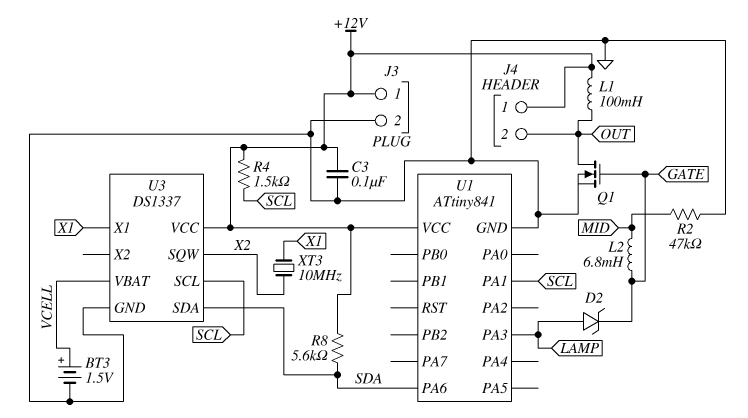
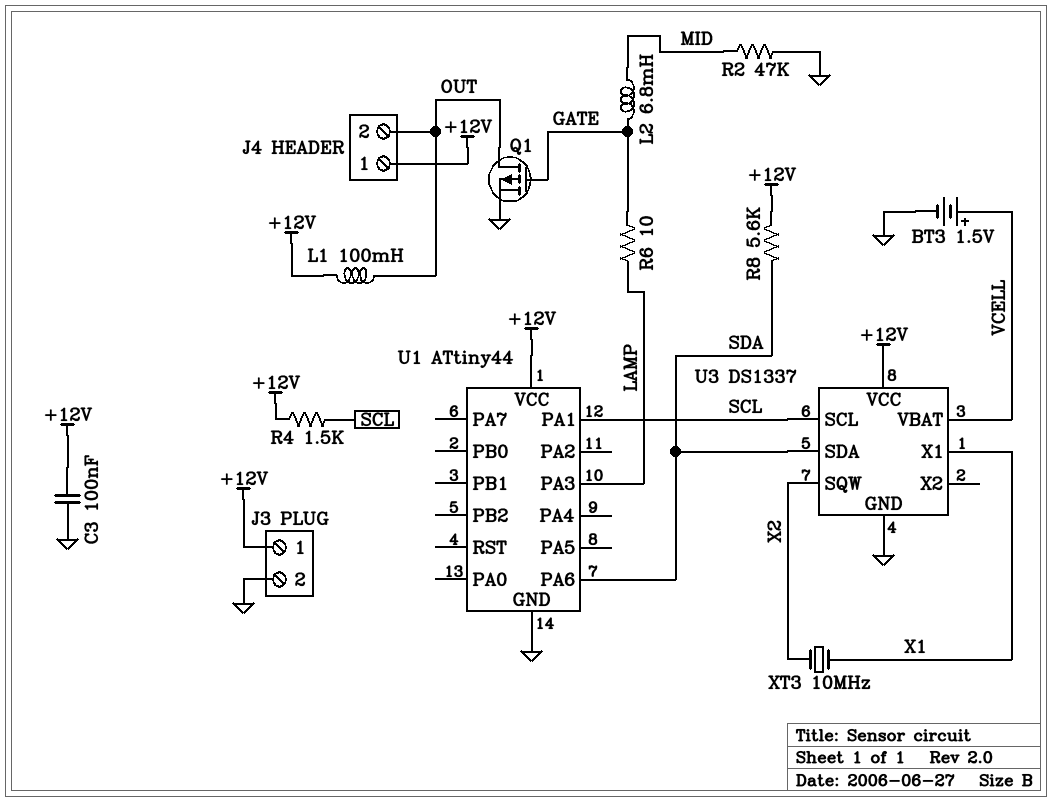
D2: zener (A LAMP, K GATE) -> none
Q1: NMOS (G GATE, D OUT, S GND) -> PMOS (G GATE, D OUT, S GND)
R6: none -> 10 (GATE, LAMP)
U1: ATtiny841 -> ATtiny44

